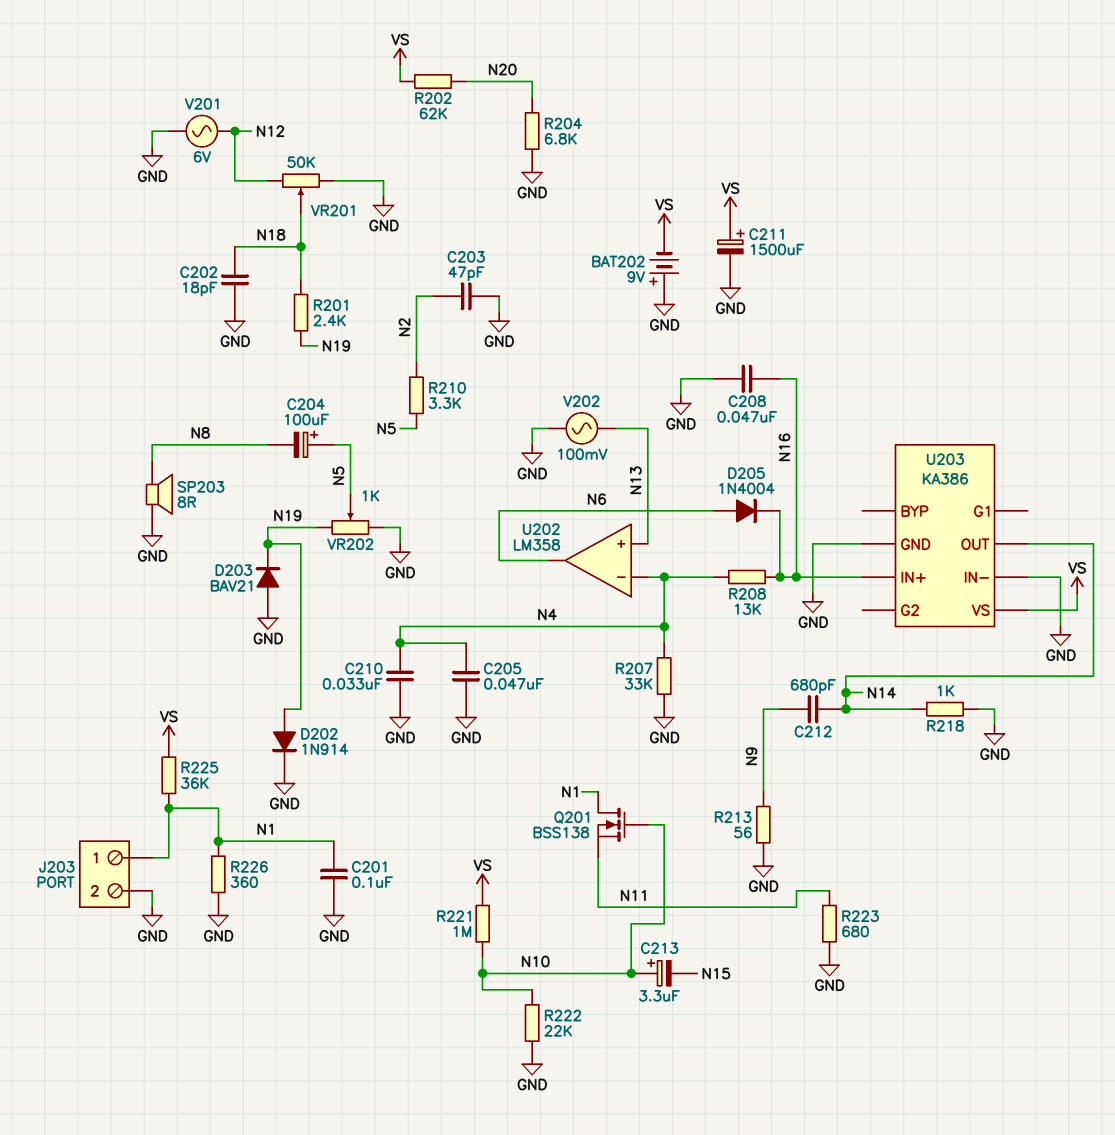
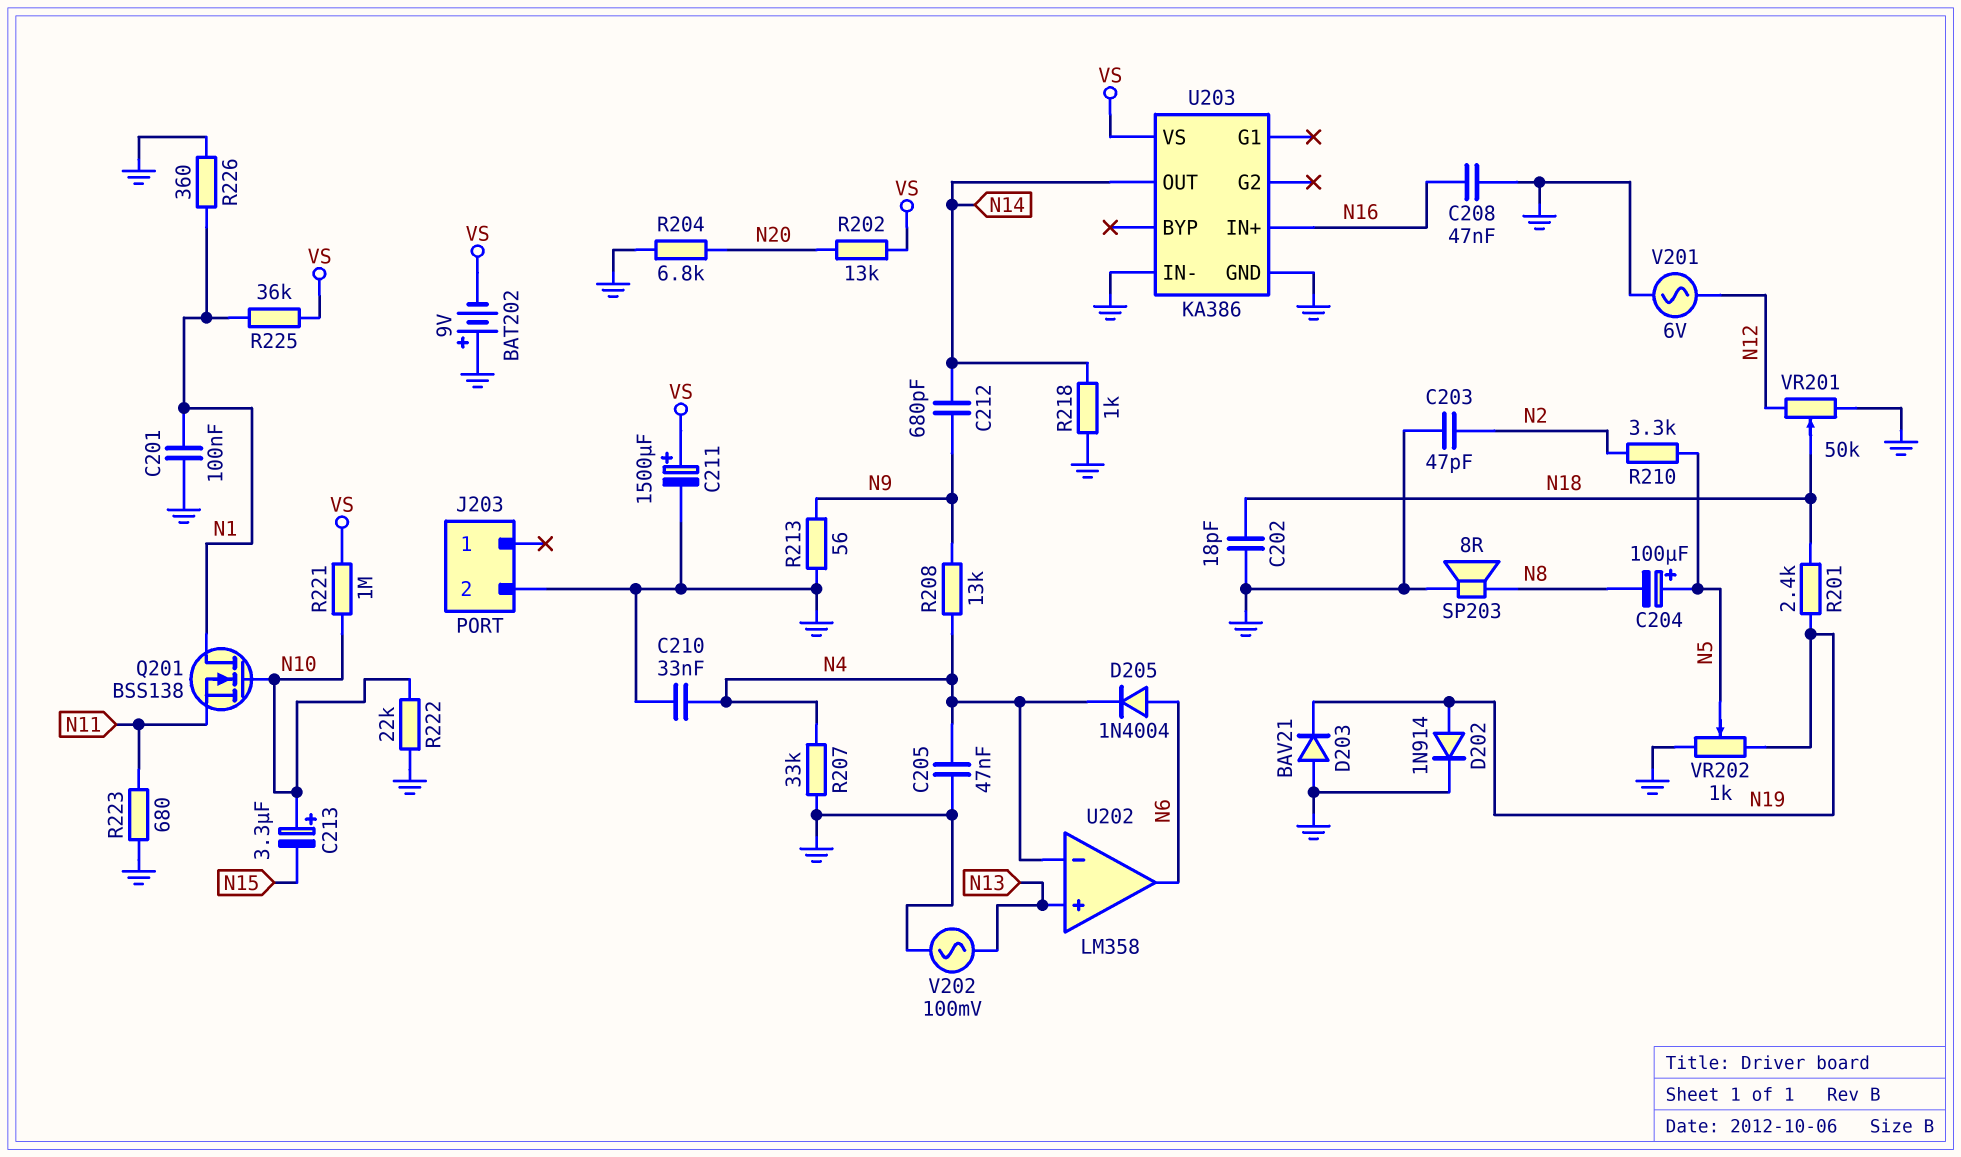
D205: diode 1N4004 (A N6, K N16) -> diode 1N4004 (A N6, K N4)
J203 pin 1: N1 -> none
R202: 62k (N20, VS) -> 13k (N20, VS)
R208: 13k (N4, N16) -> 13k (N4, N9)

